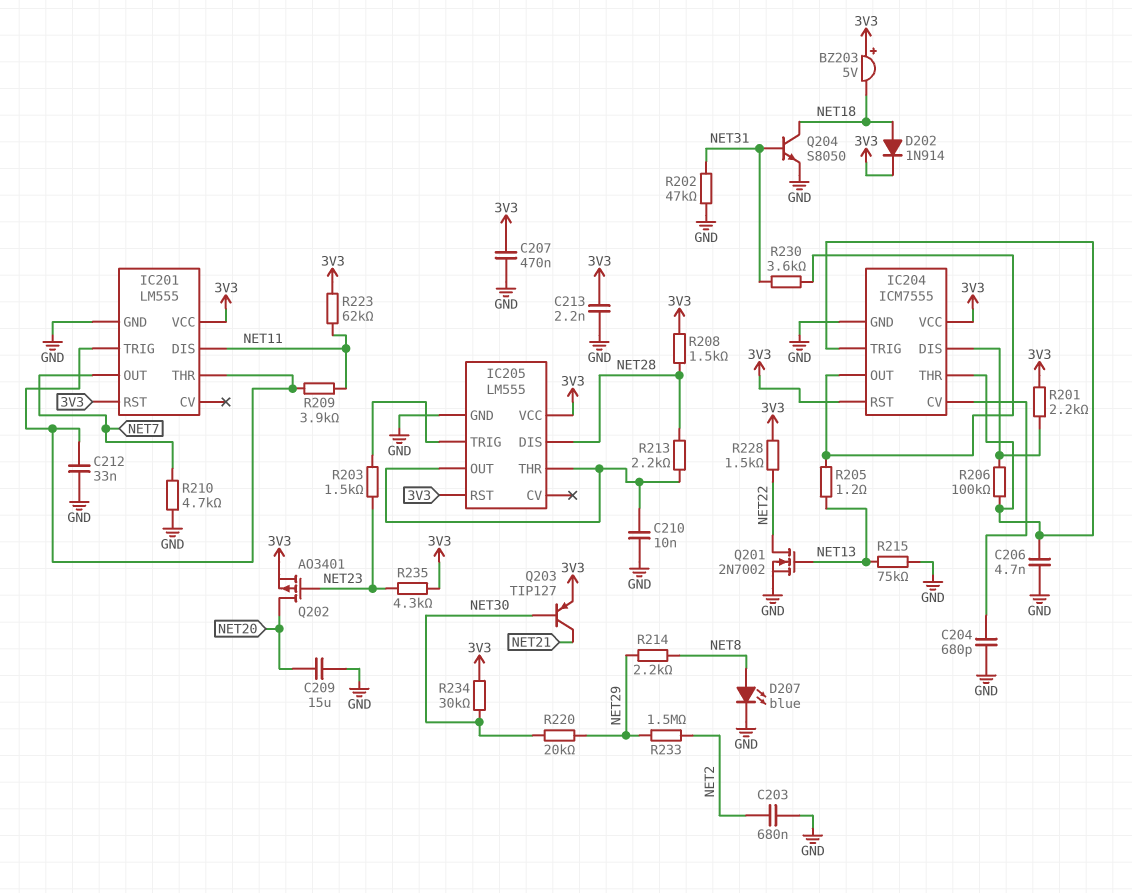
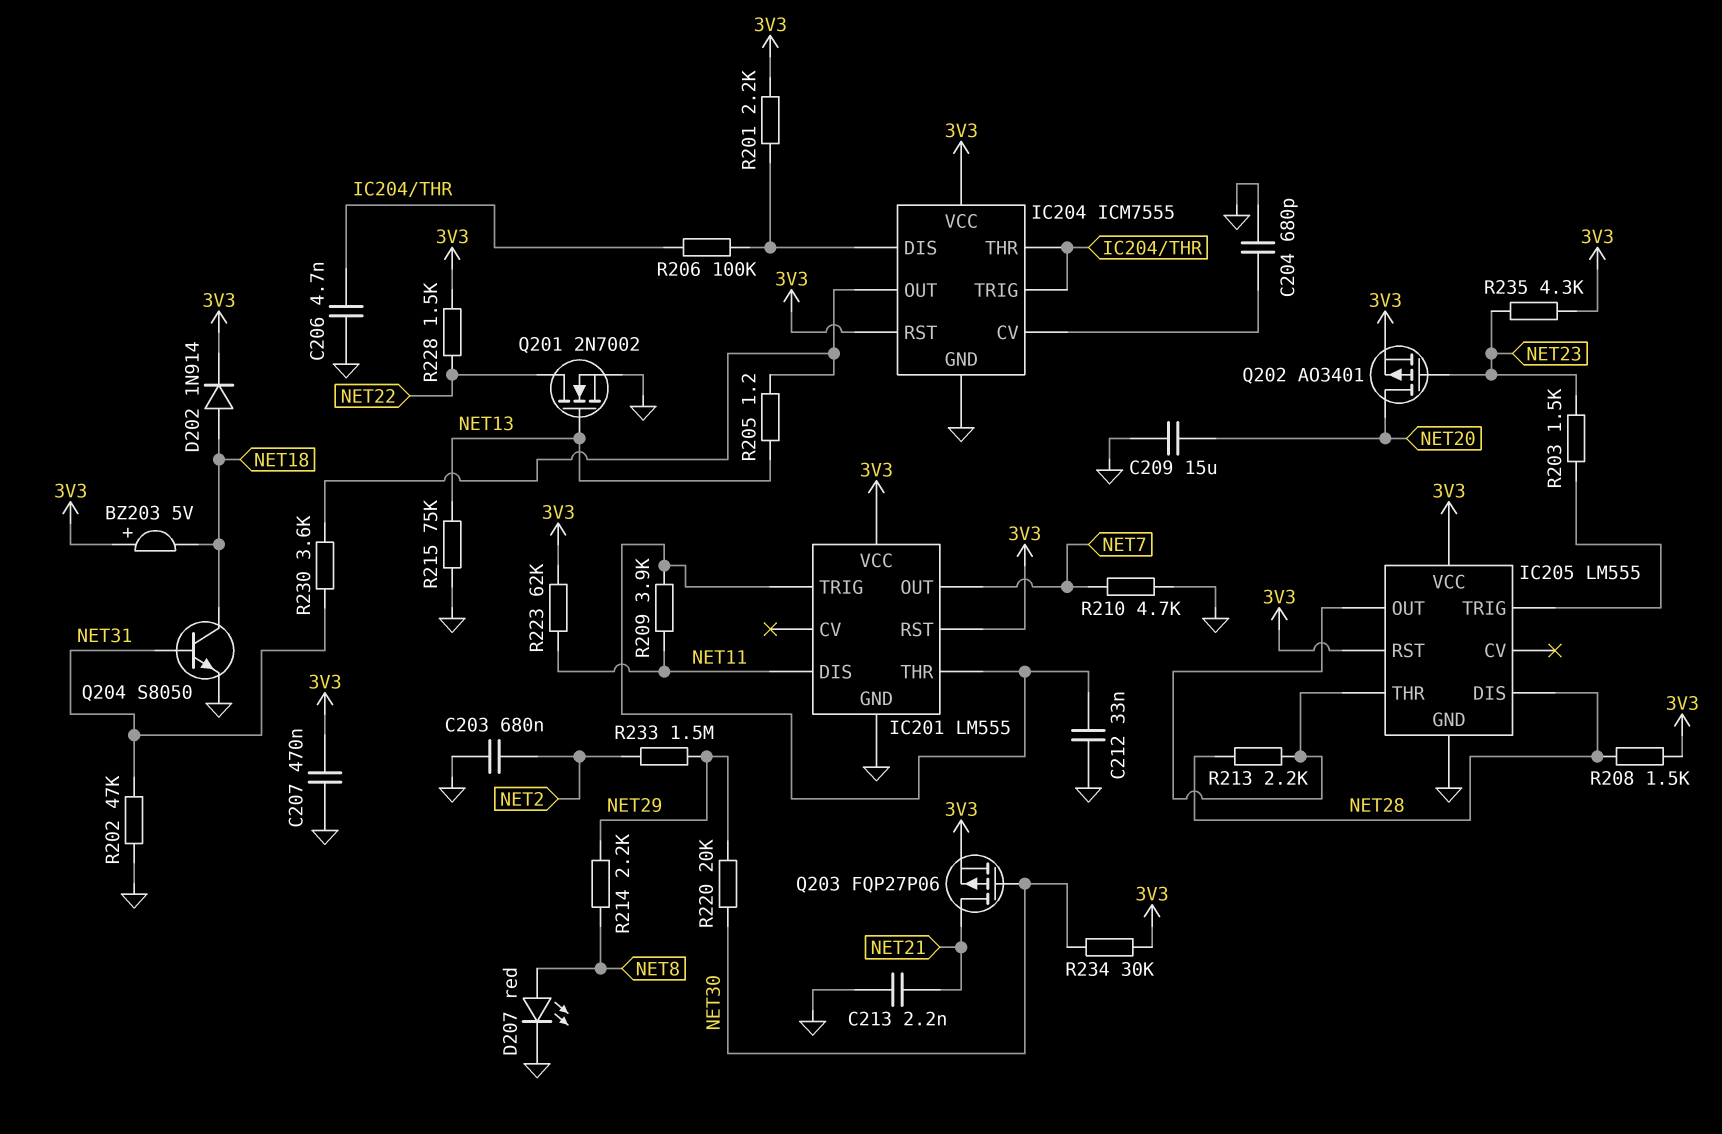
C210: 10nF (GND, IC205/OUT) -> none
C213: 2.2nF (3V3, GND) -> 2.2nF (GND, NET21)
D207: LED blue (A NET8, K GND) -> LED red (A NET8, K GND)
Q203: PNP TIP127 (B NET30, C NET21, E 3V3) -> PMOS FQP27P06 (G NET30, D NET21, S 3V3)

